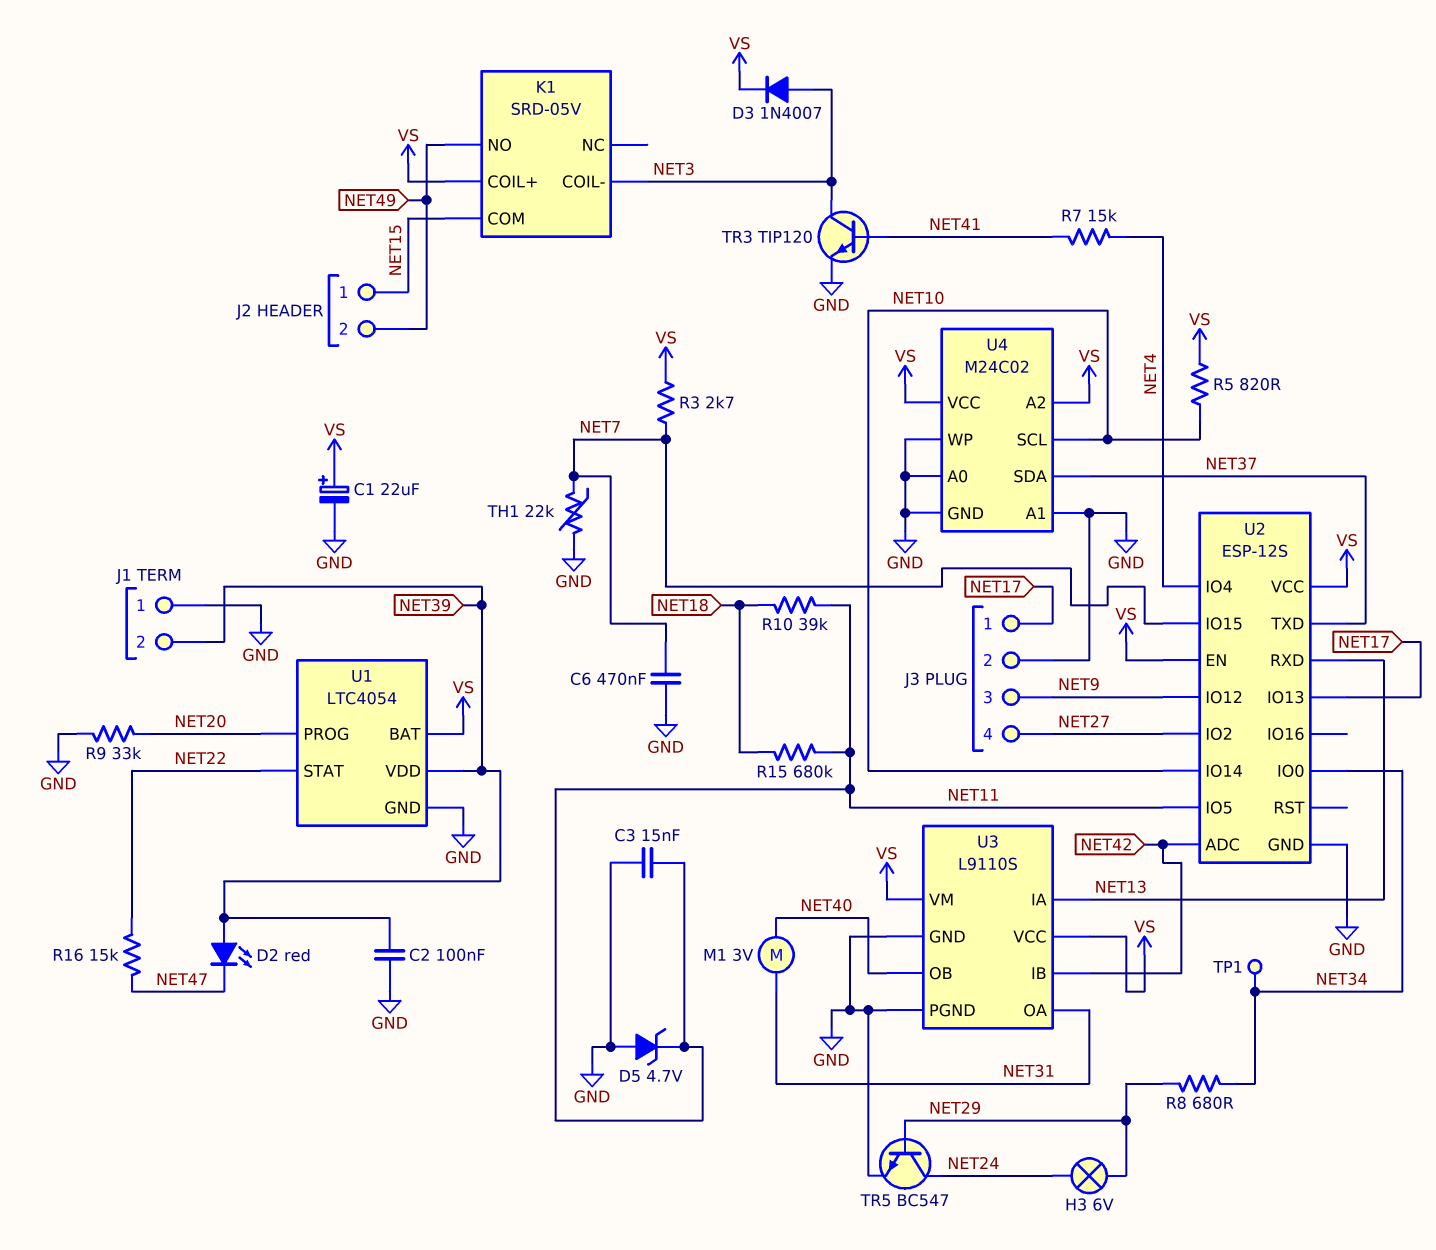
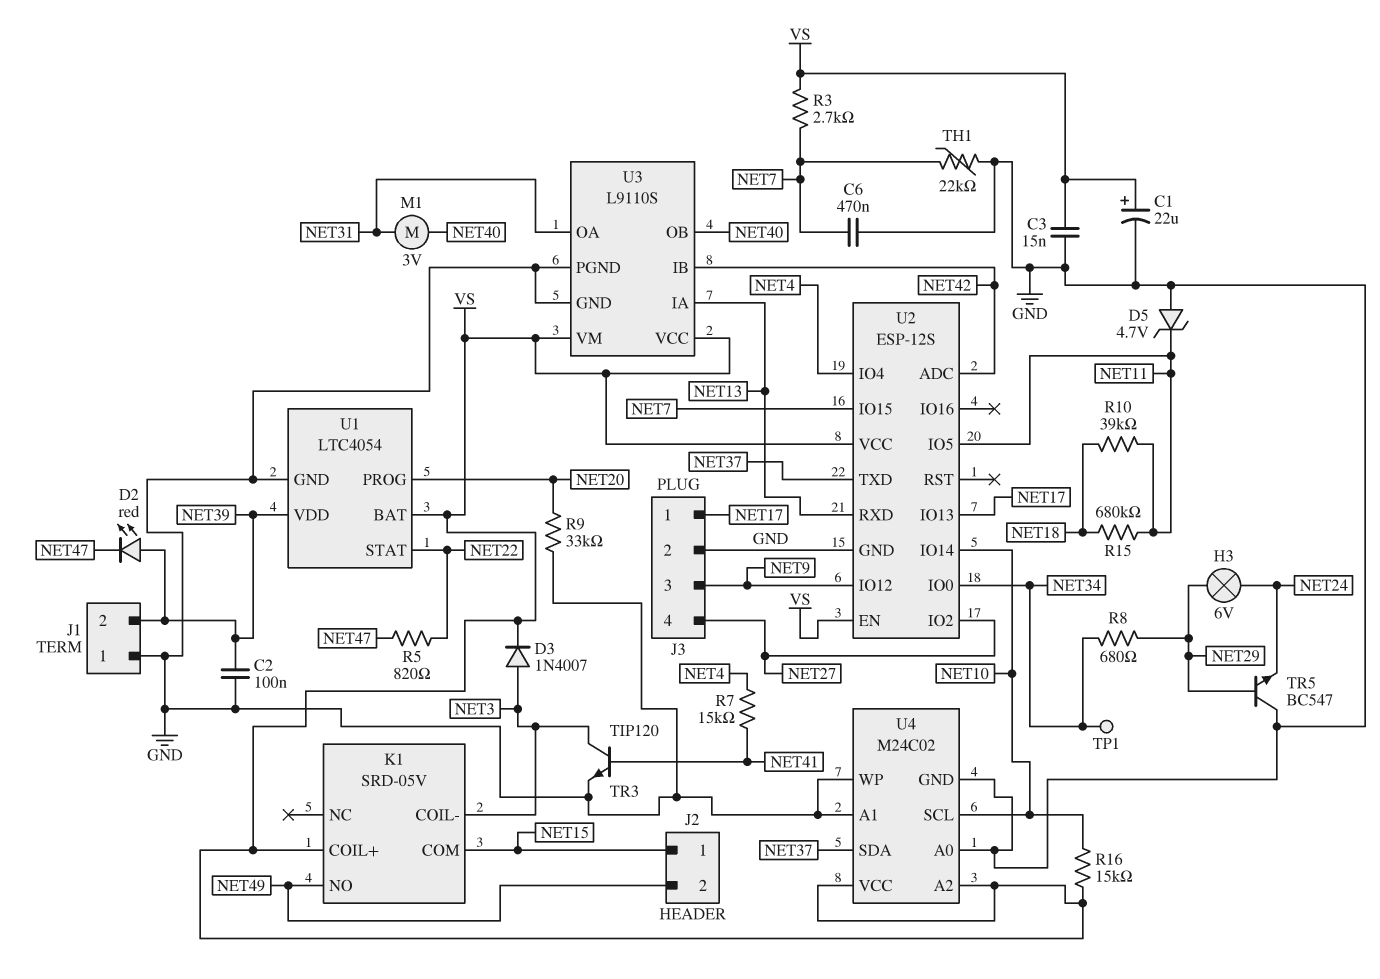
C3: 15nF (GND, NET11) -> 15nF (GND, VS)
R5: 820 (NET10, VS) -> 820 (NET22, NET47)
R16: 15k (NET22, NET47) -> 15k (NET10, VS)
TR5: NPN BC547 (B NET29, C NET24, E GND) -> NPN BC547 (B NET29, C GND, E NET24)

